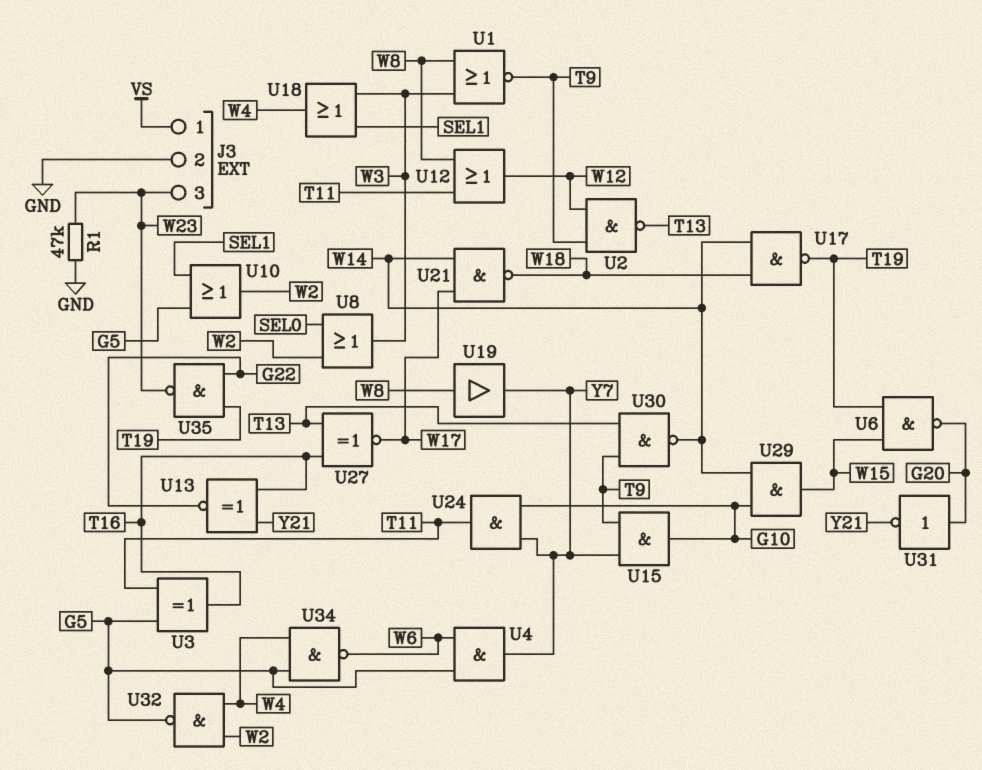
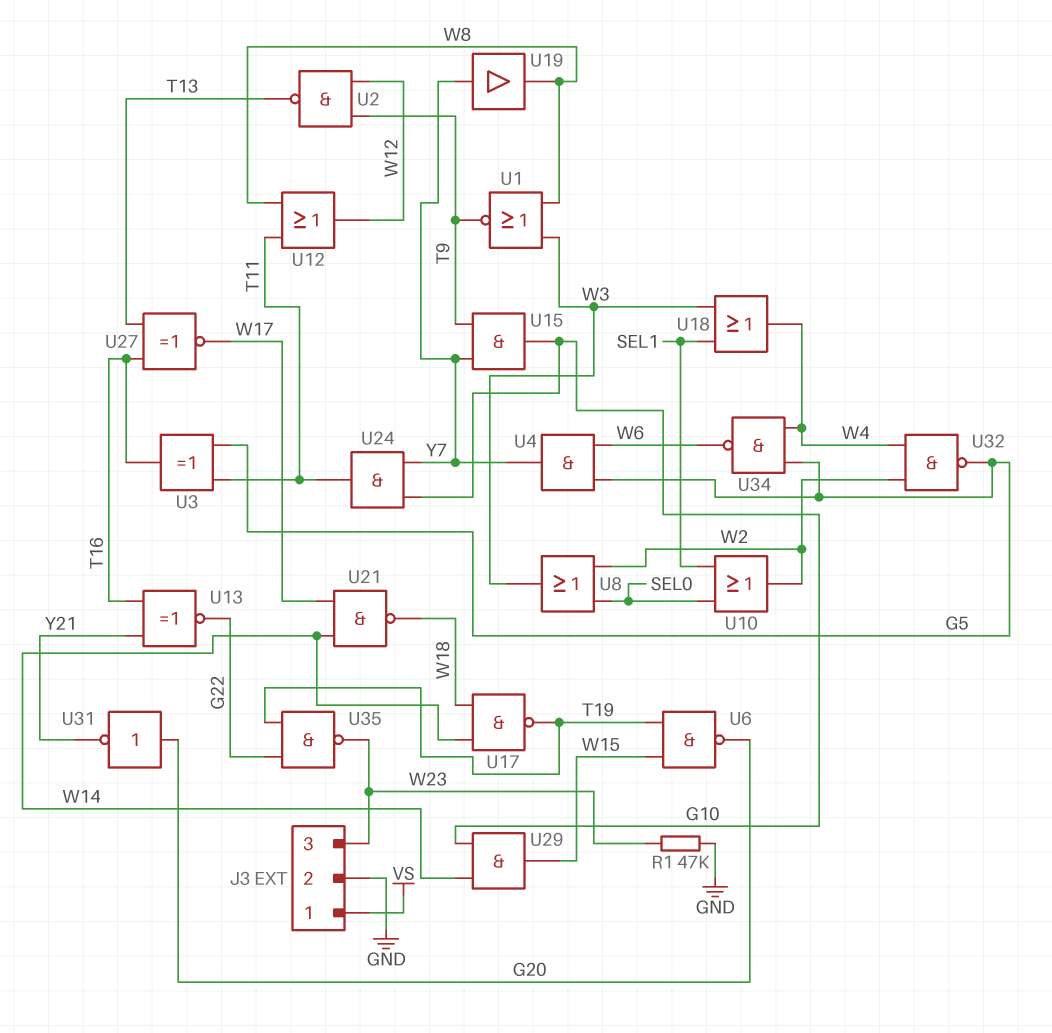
U10: OR (in G5, in SEL1, out W2) -> OR (in SEL0, in SEL1, out W2)
U19: buffer (in W8, out Y7) -> buffer (in Y7, out W8)
U30: NAND (in T9, in T13, out W14) -> none

